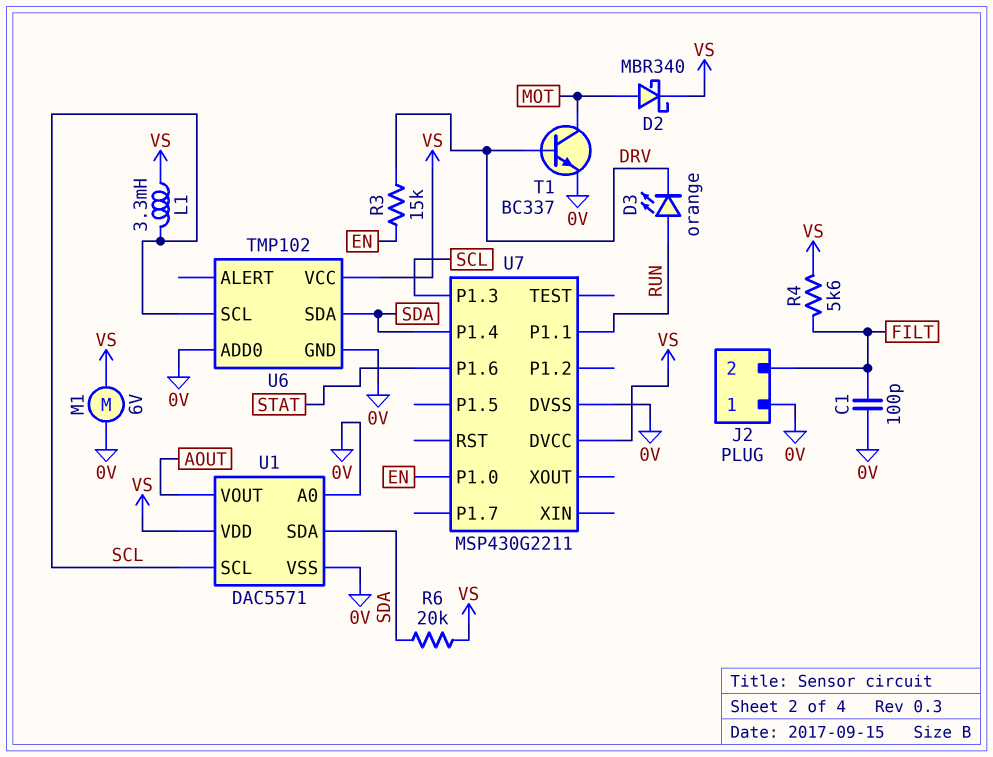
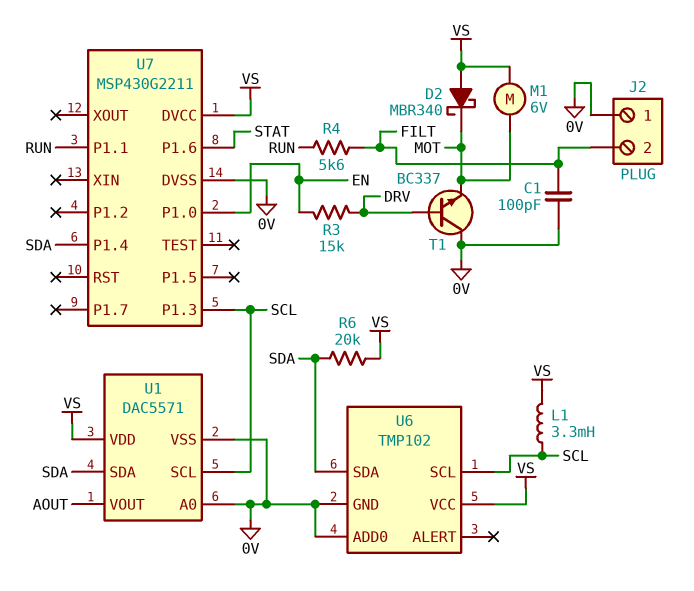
D2: schottky MBR340 (A MOT, K VS) -> schottky MBR340 (A VS, K MOT)
D3: LED orange (A RUN, K DRV) -> none
M1: motor 6V (0V, VS) -> motor 6V (MOT, VS)
R4: 5.6k (FILT, VS) -> 5.6k (FILT, RUN)
T1: NPN BC337 (B DRV, C MOT, E 0V) -> NPN BC337 (B DRV, C 0V, E MOT)

